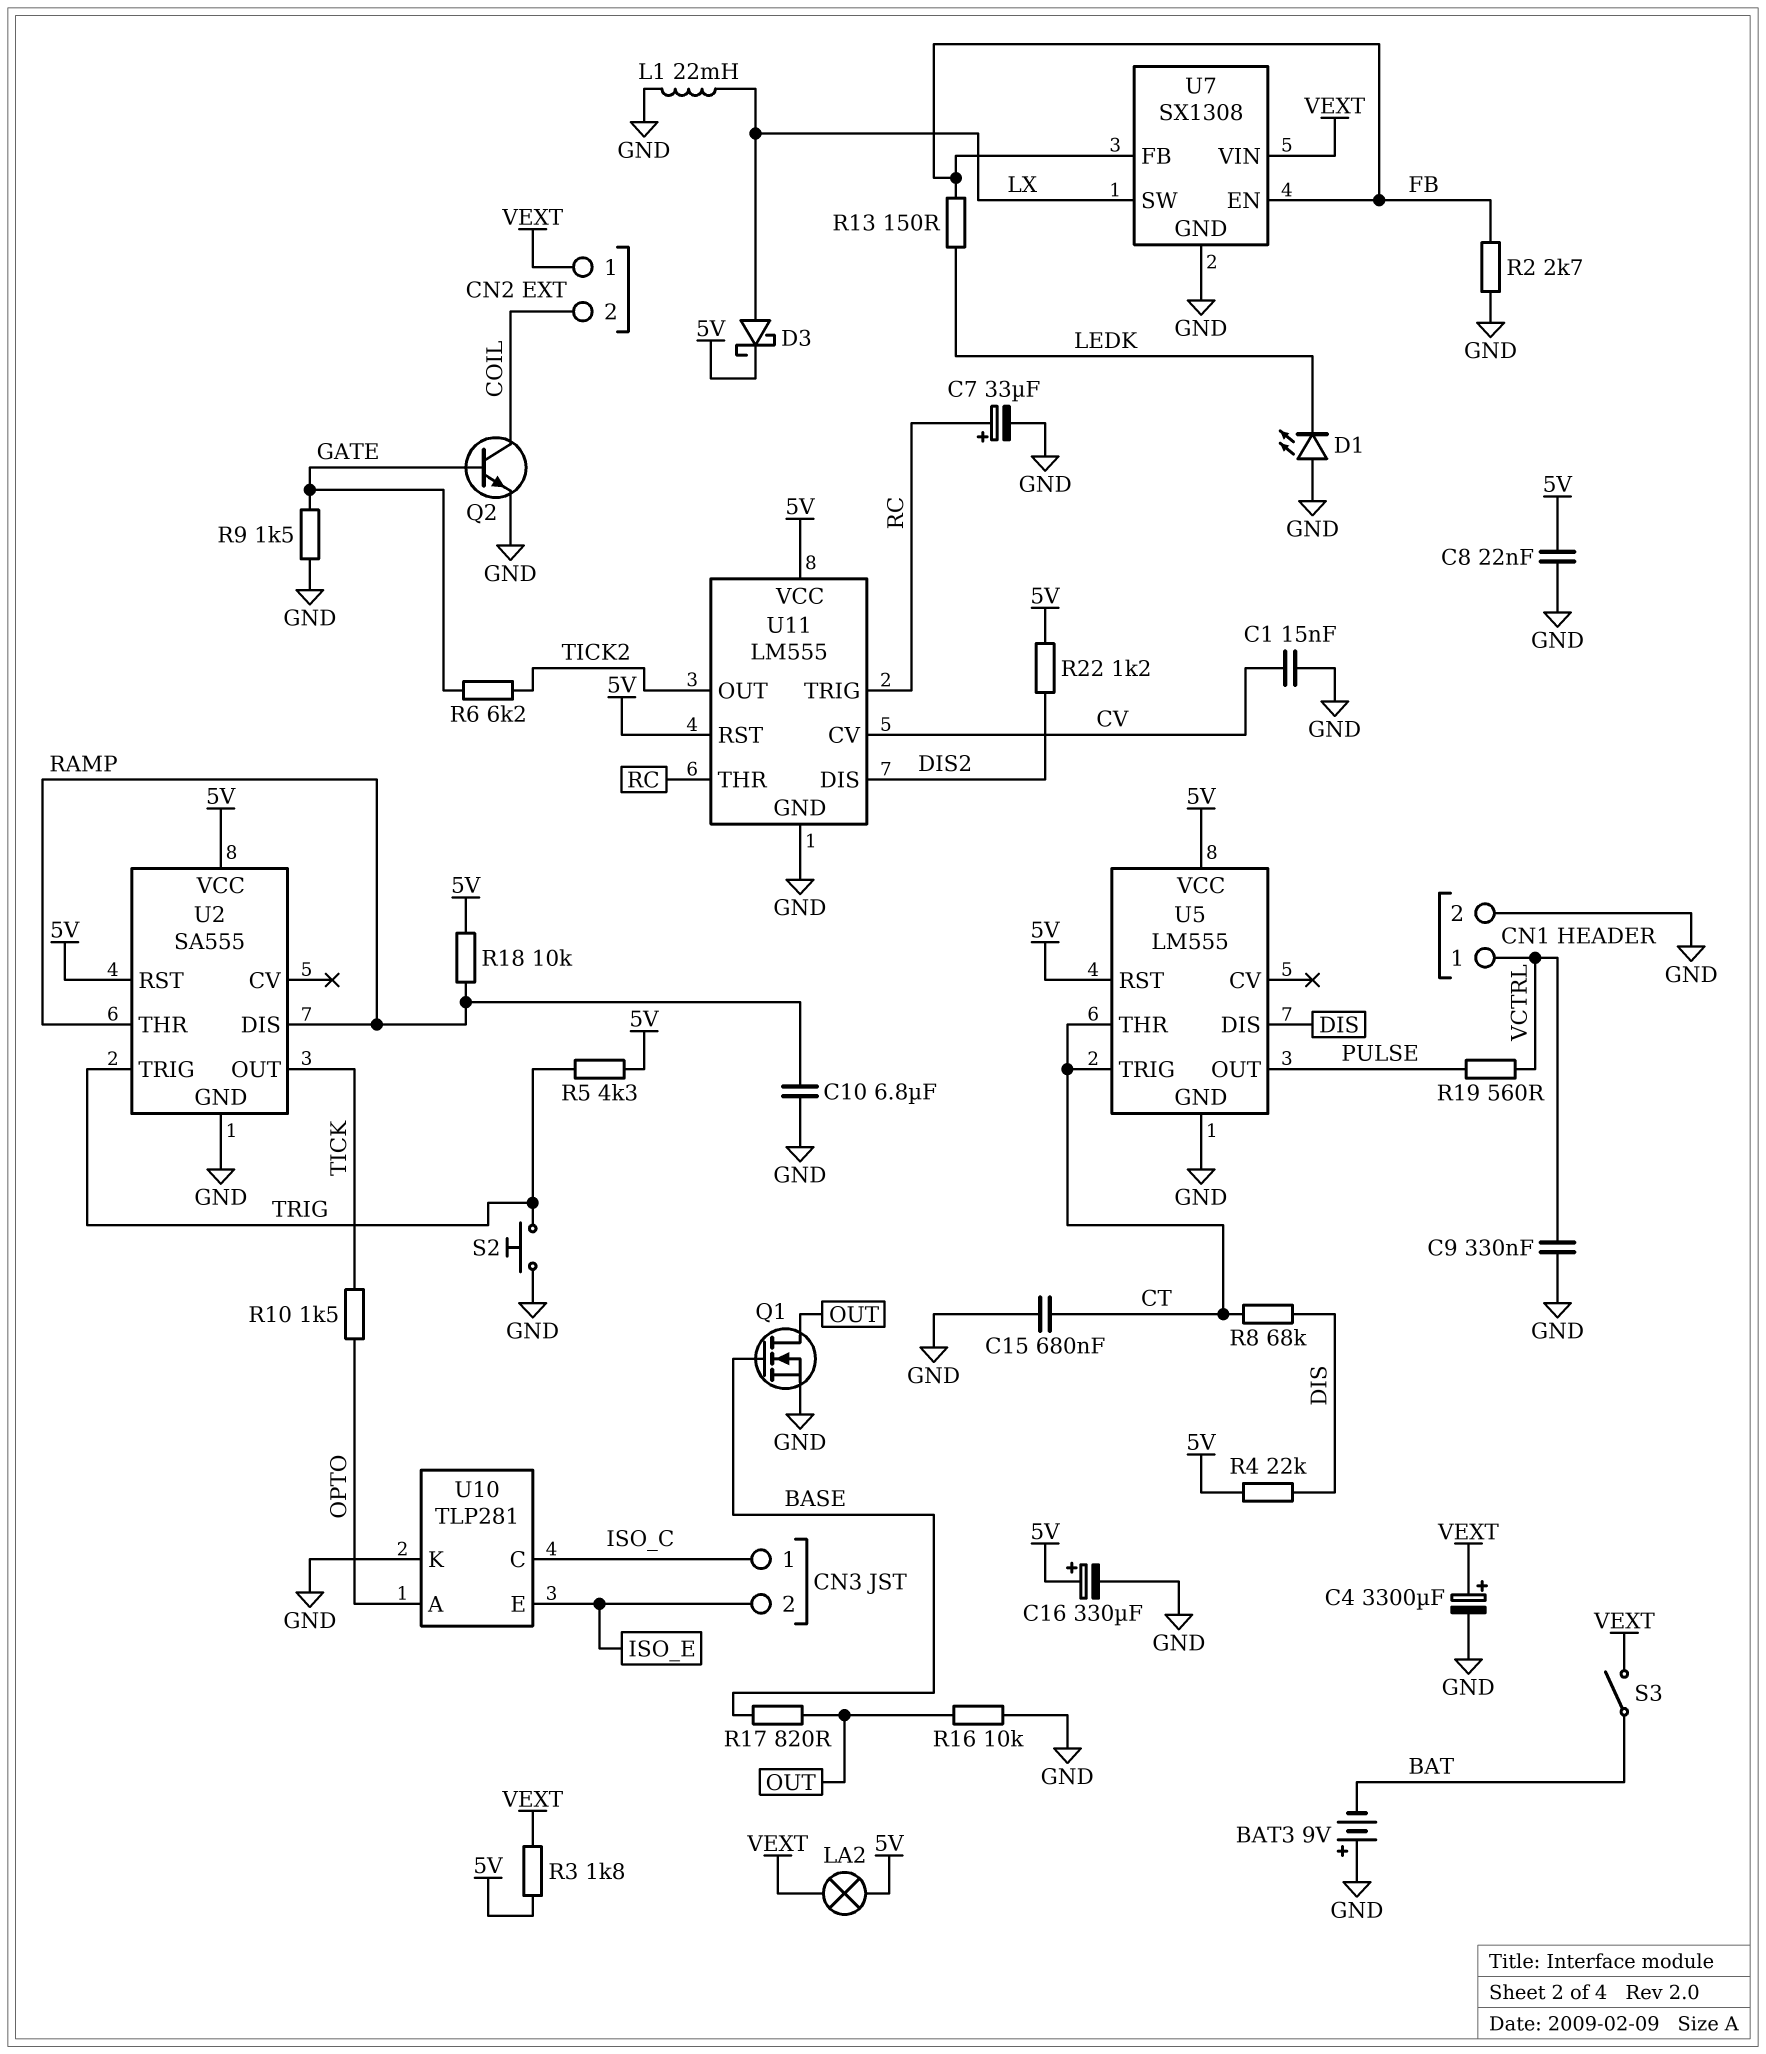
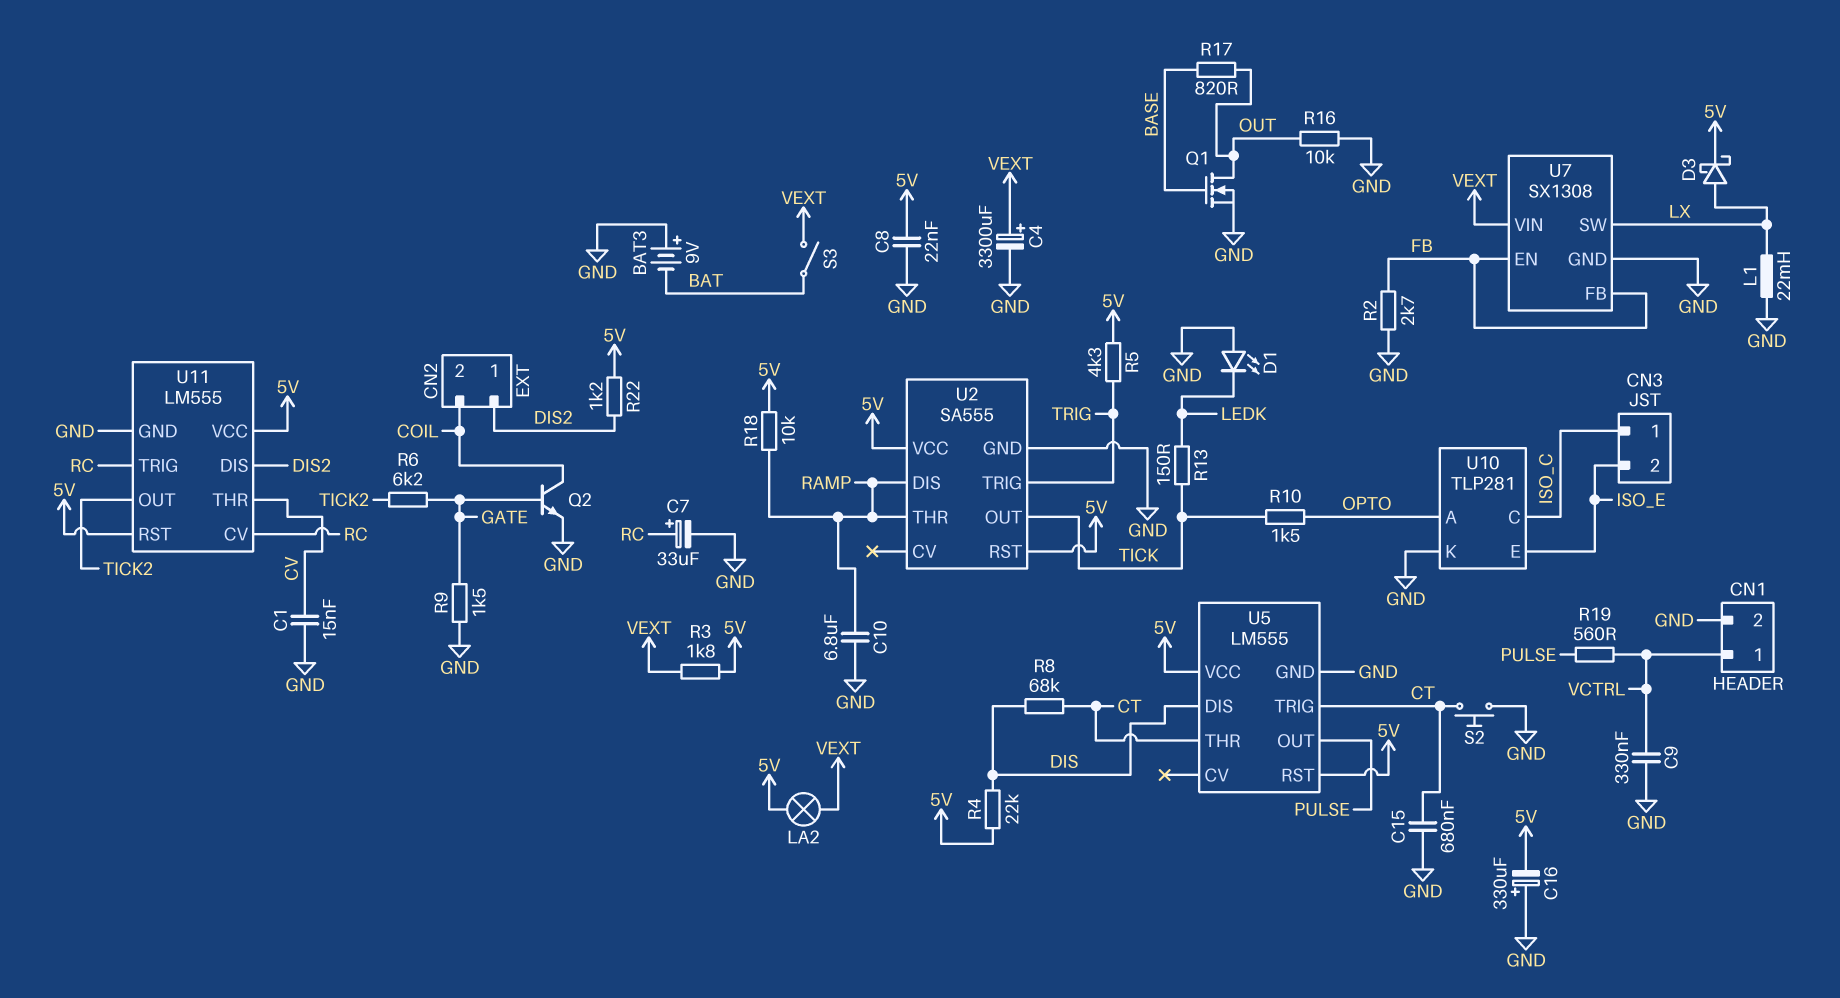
C16: 330uF (plus 5V, minus GND) -> 330uF (plus GND, minus 5V)
CN2 pin 1: VEXT -> DIS2
R13: 150 (FB, LEDK) -> 150 (LEDK, TICK)
S2: button (GND, TRIG) -> button (CT, GND)
U11 pin CV: CV -> RC
U11 pin THR: RC -> CV

